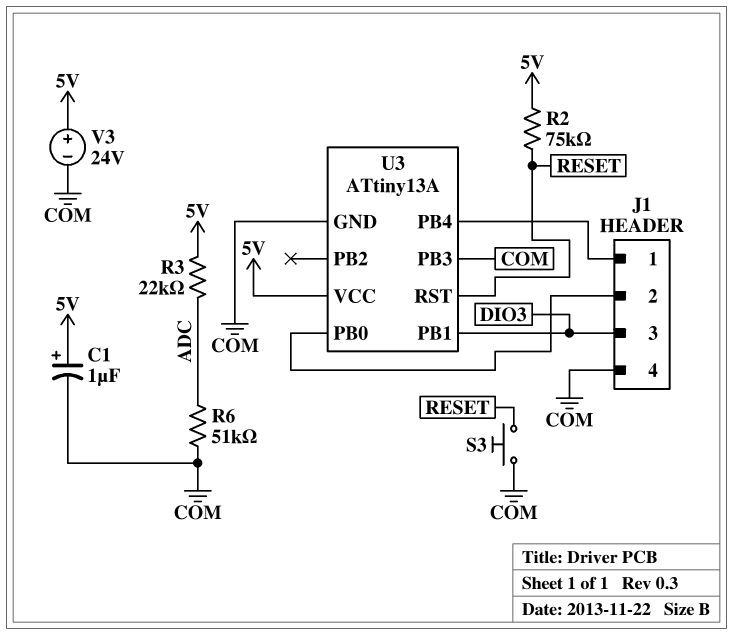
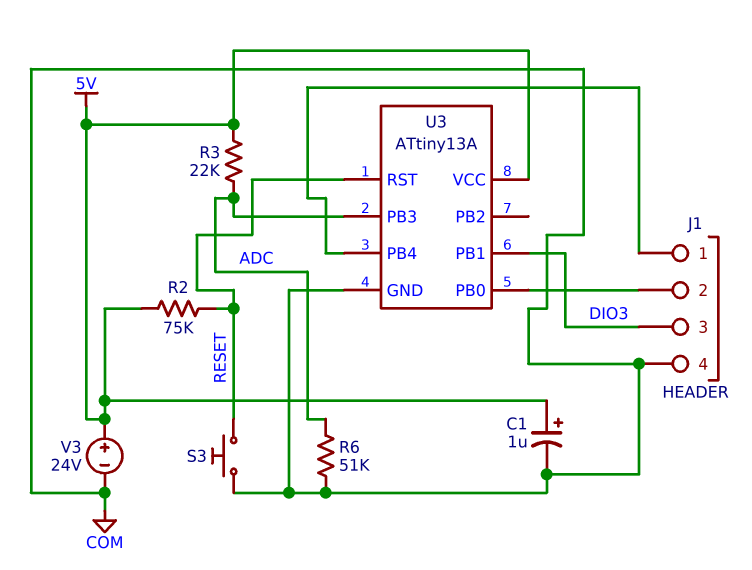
U3 pin PB3: COM -> ADC

